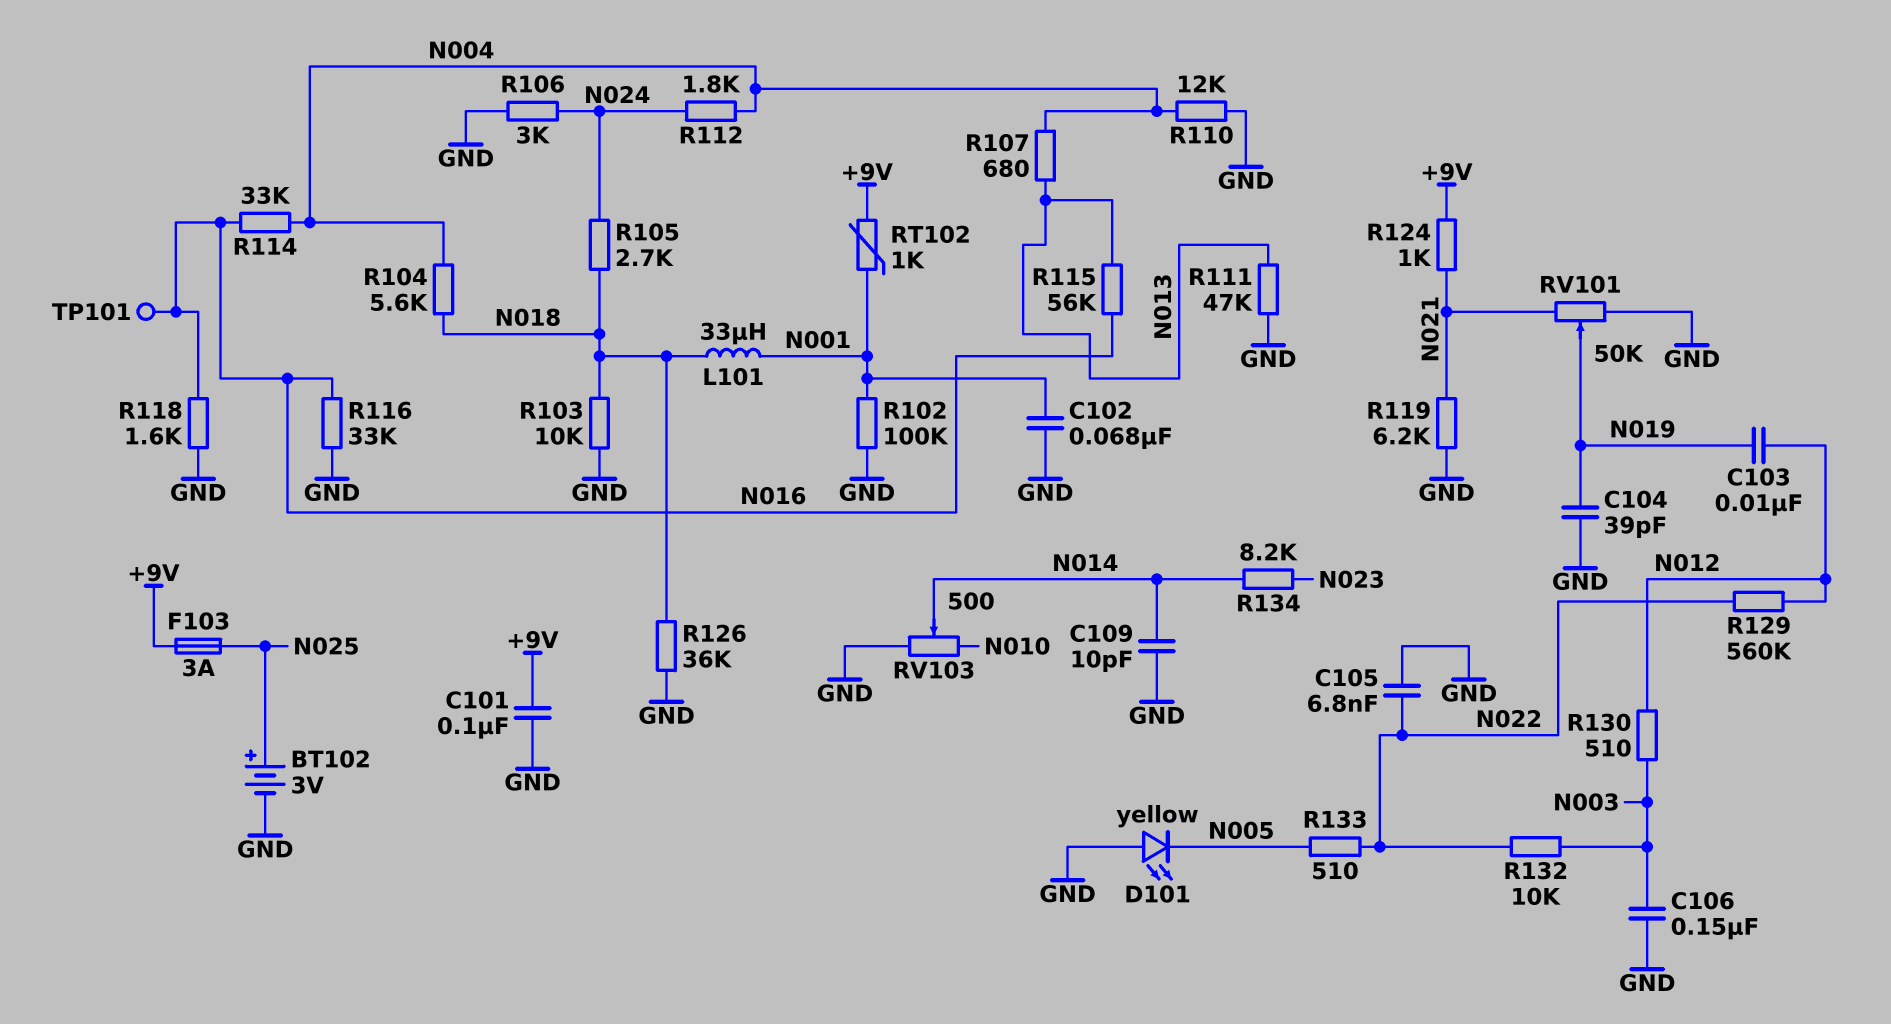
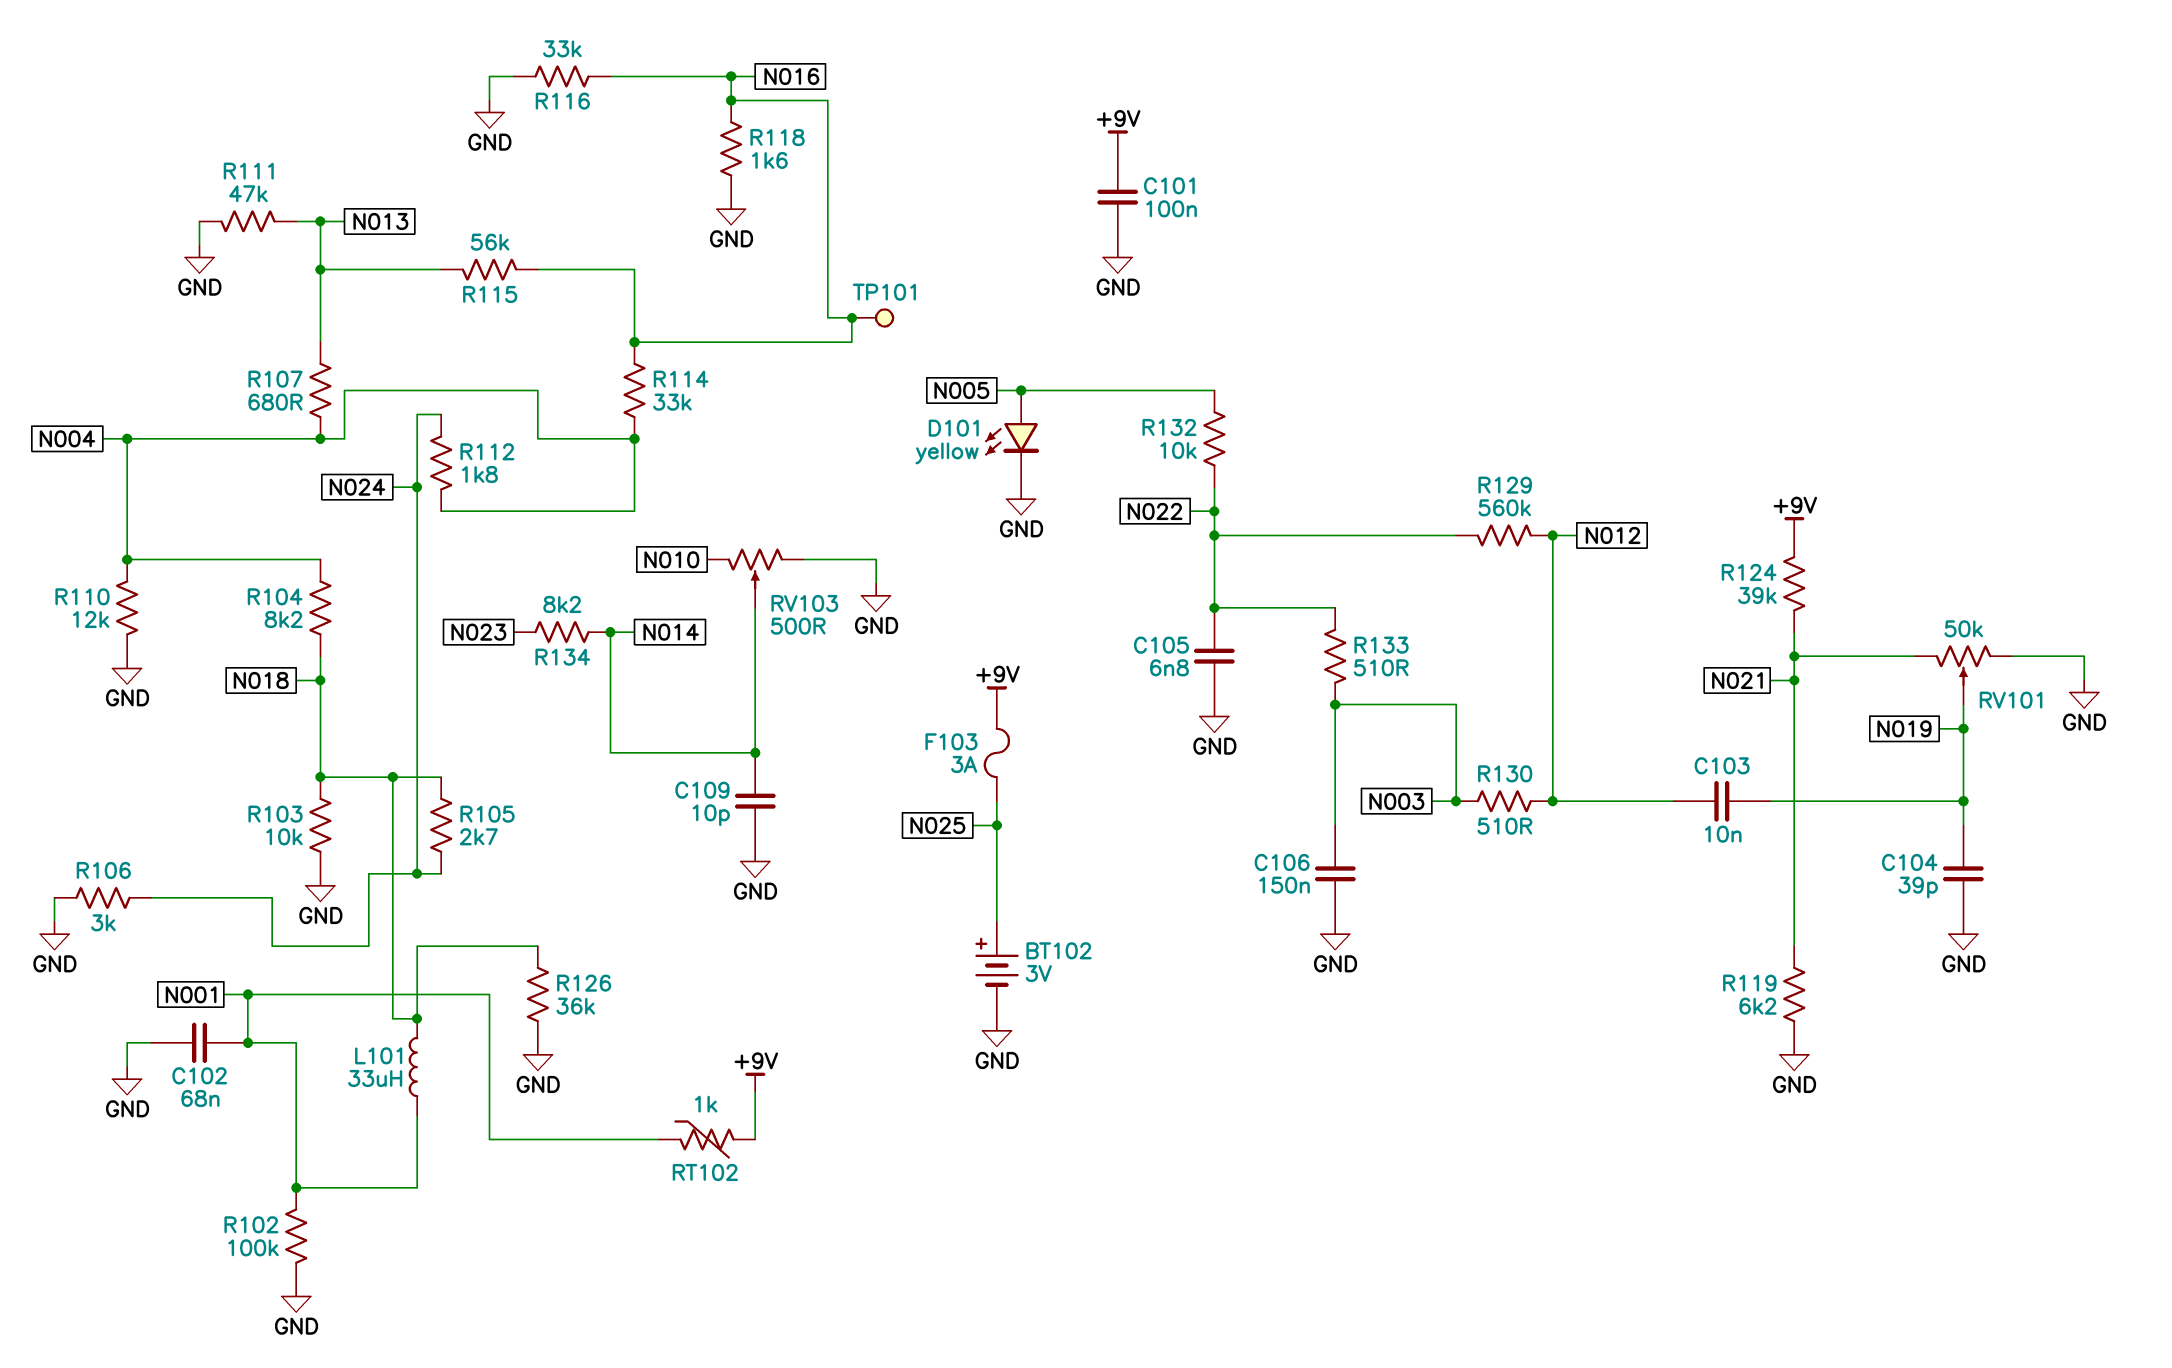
D101: LED yellow (A GND, K N005) -> LED yellow (A N005, K GND)
R104: 5.6k (N004, N018) -> 8.2k (N004, N018)
R124: 1k (+9V, N021) -> 39k (+9V, N021)
R132: 10k (N003, N022) -> 10k (N005, N022)
R133: 510 (N005, N022) -> 510 (N003, N022)

